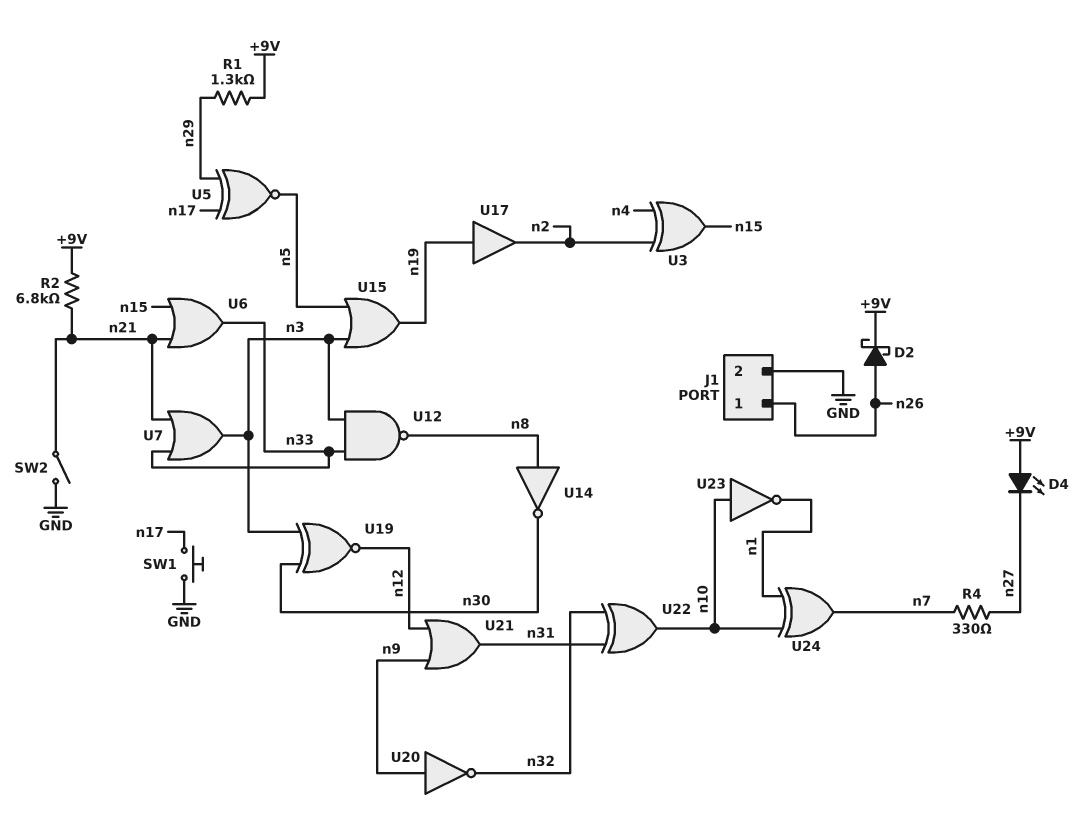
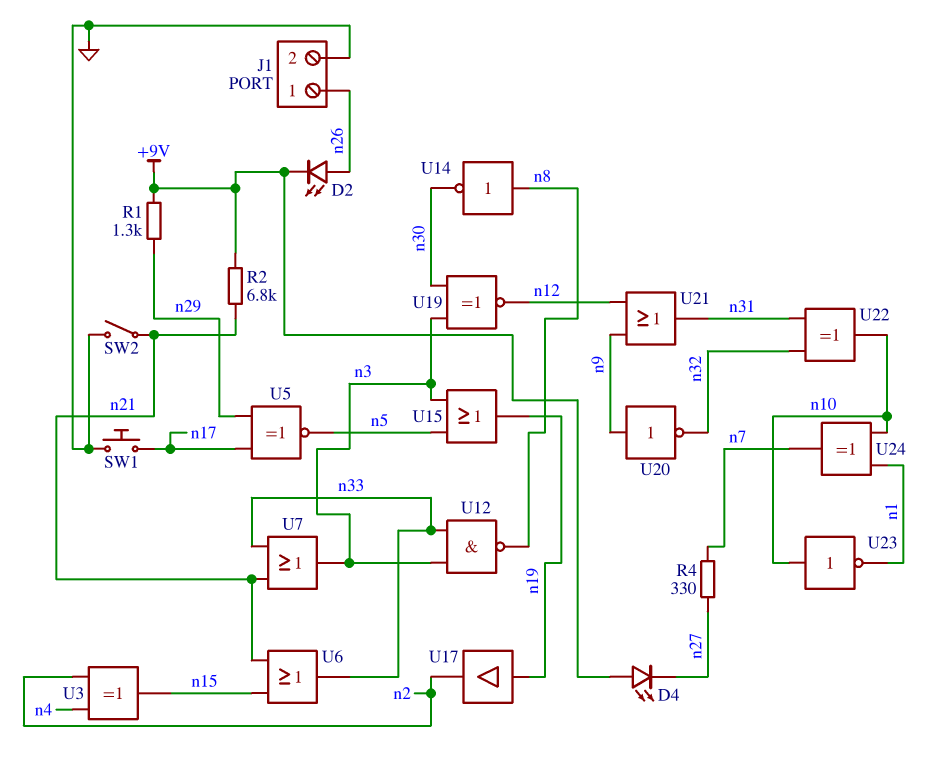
D2: schottky (A n26, K +9V) -> LED (A n26, K +9V)

